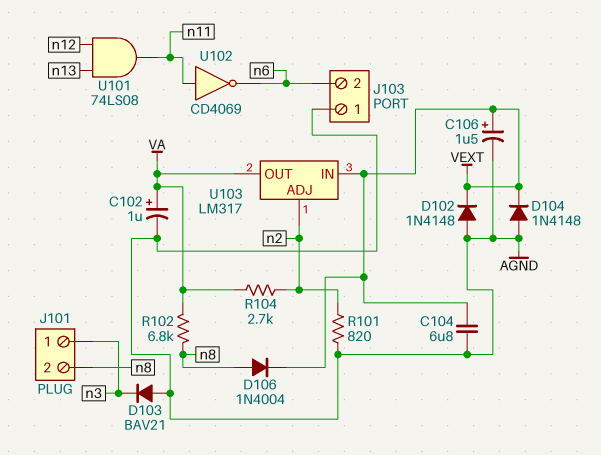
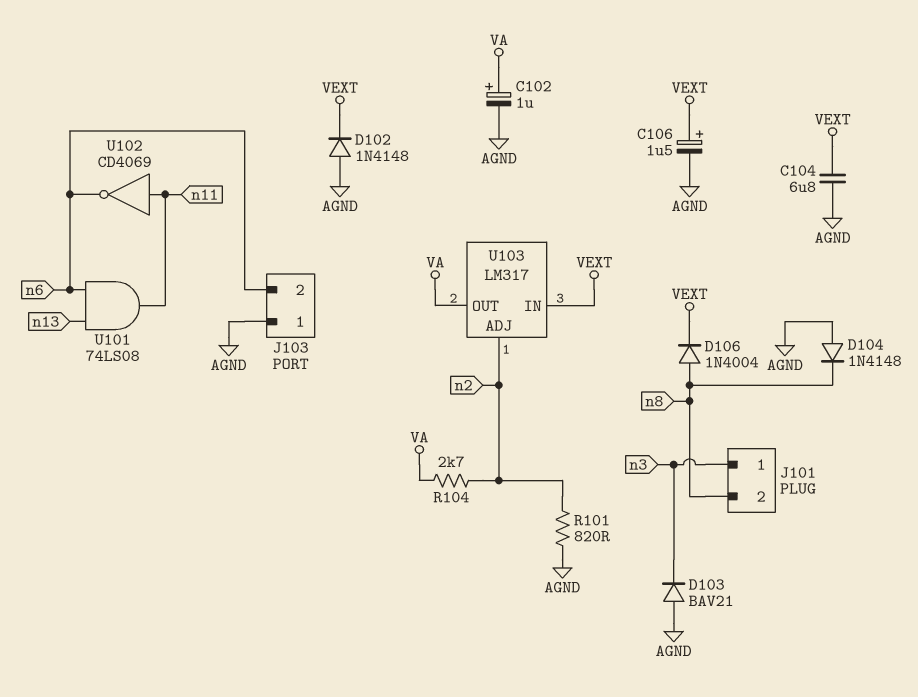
D104: diode 1N4148 (A AGND, K VEXT) -> diode 1N4148 (A AGND, K n8)
R102: 6.8k (VA, n8) -> none
U101: AND 74LS08 (in n12, in n13, out n11) -> AND 74LS08 (in n6, in n13, out n11)

